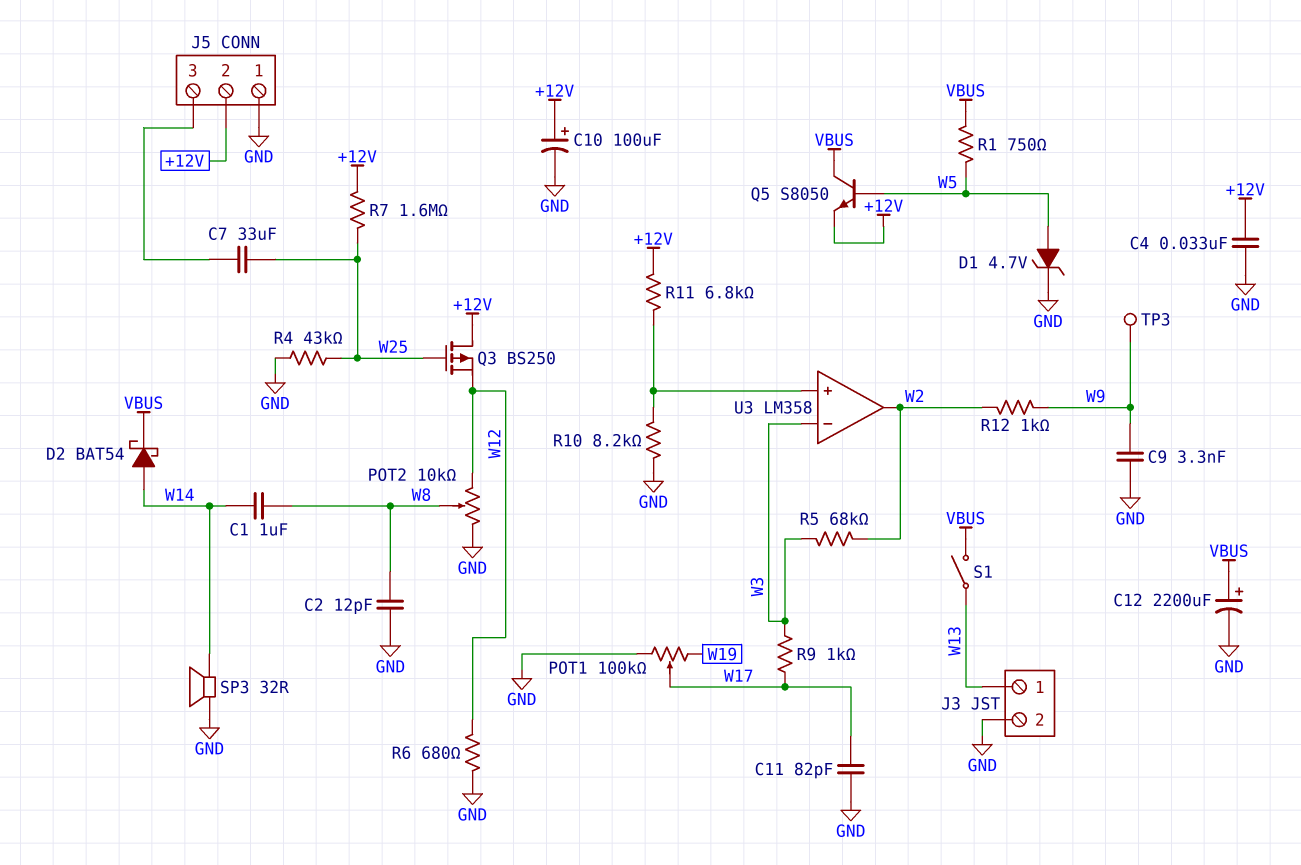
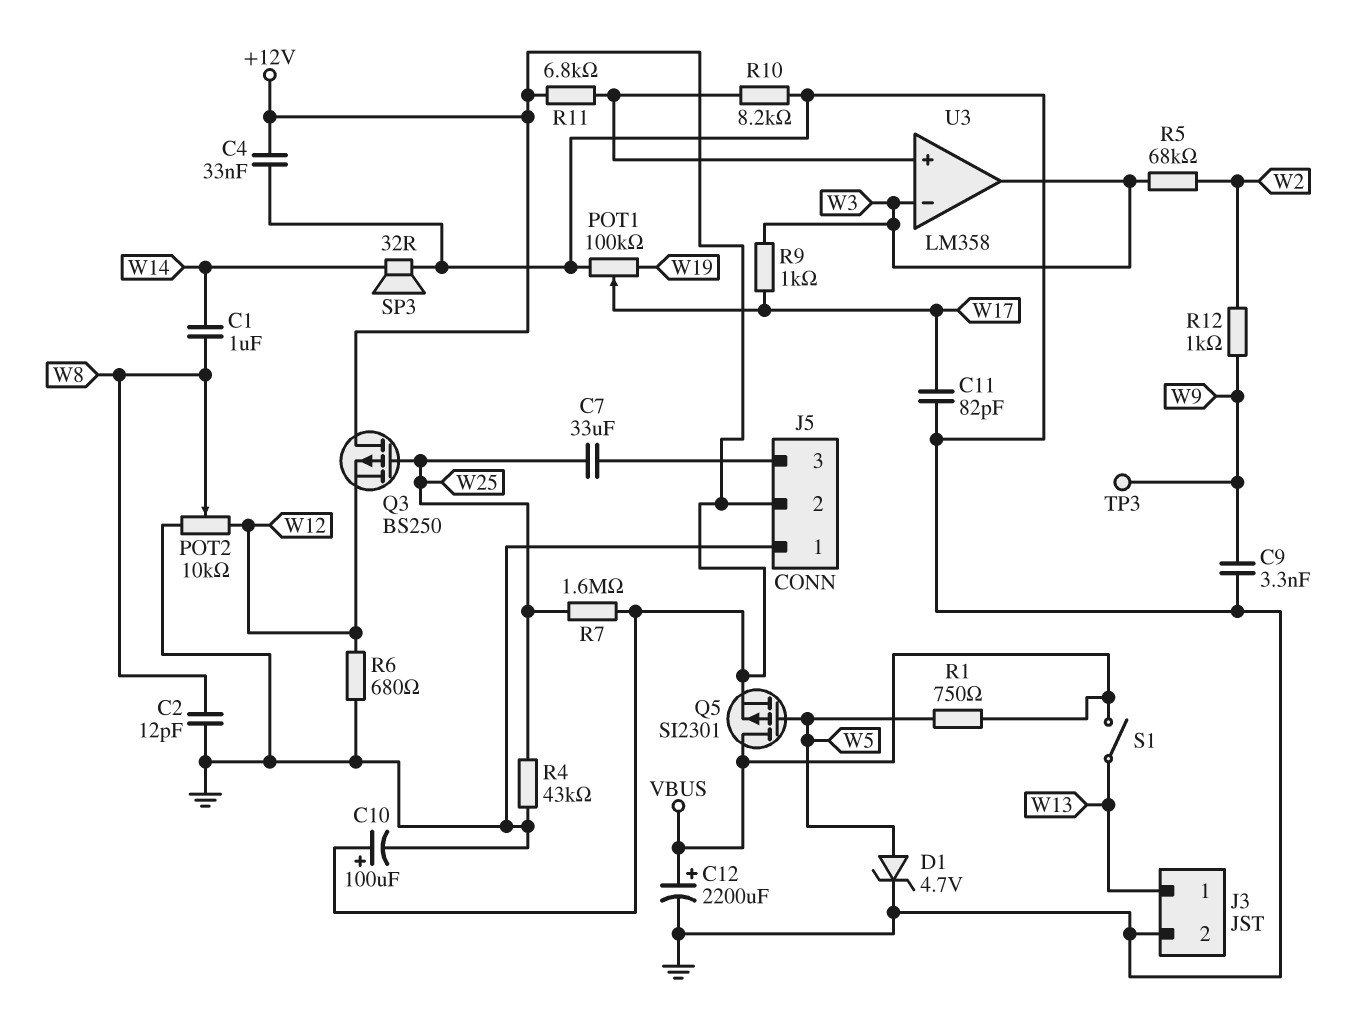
D2: schottky BAT54 (A W14, K VBUS) -> none
Q5: NPN S8050 (B W5, C VBUS, E +12V) -> PMOS SI2301 (G W5, D VBUS, S +12V)
U3 pin out: W2 -> W3

